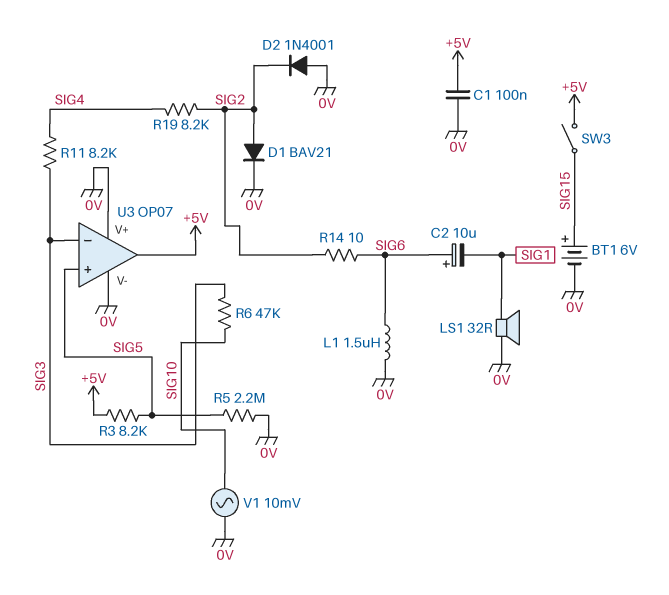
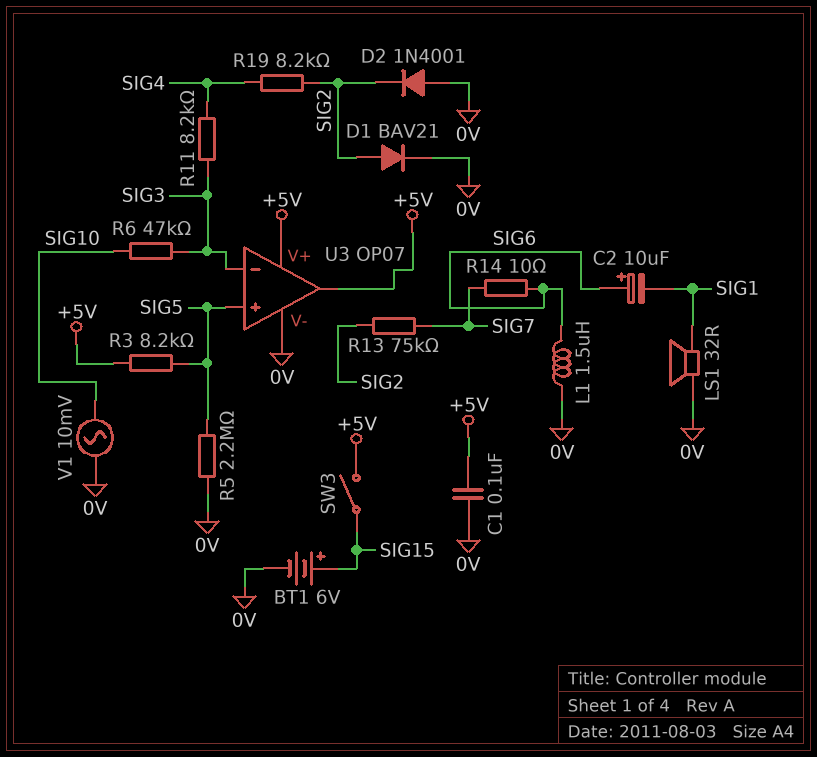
R13: none -> 75k (SIG2, SIG7)
R14: 10 (SIG2, SIG6) -> 10 (SIG6, SIG7)
U3 pin V+: 0V -> +5V

